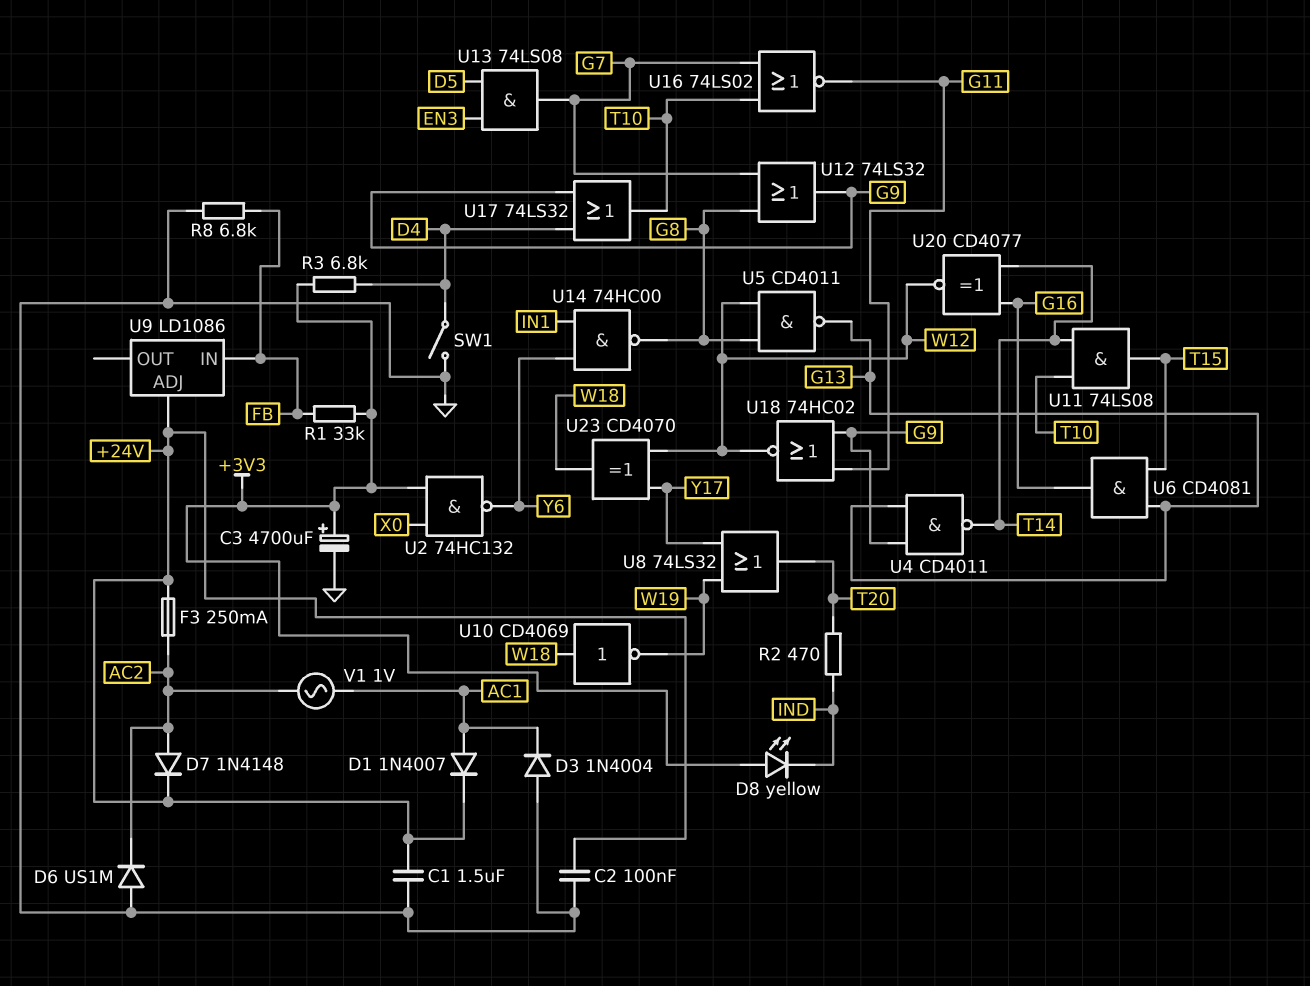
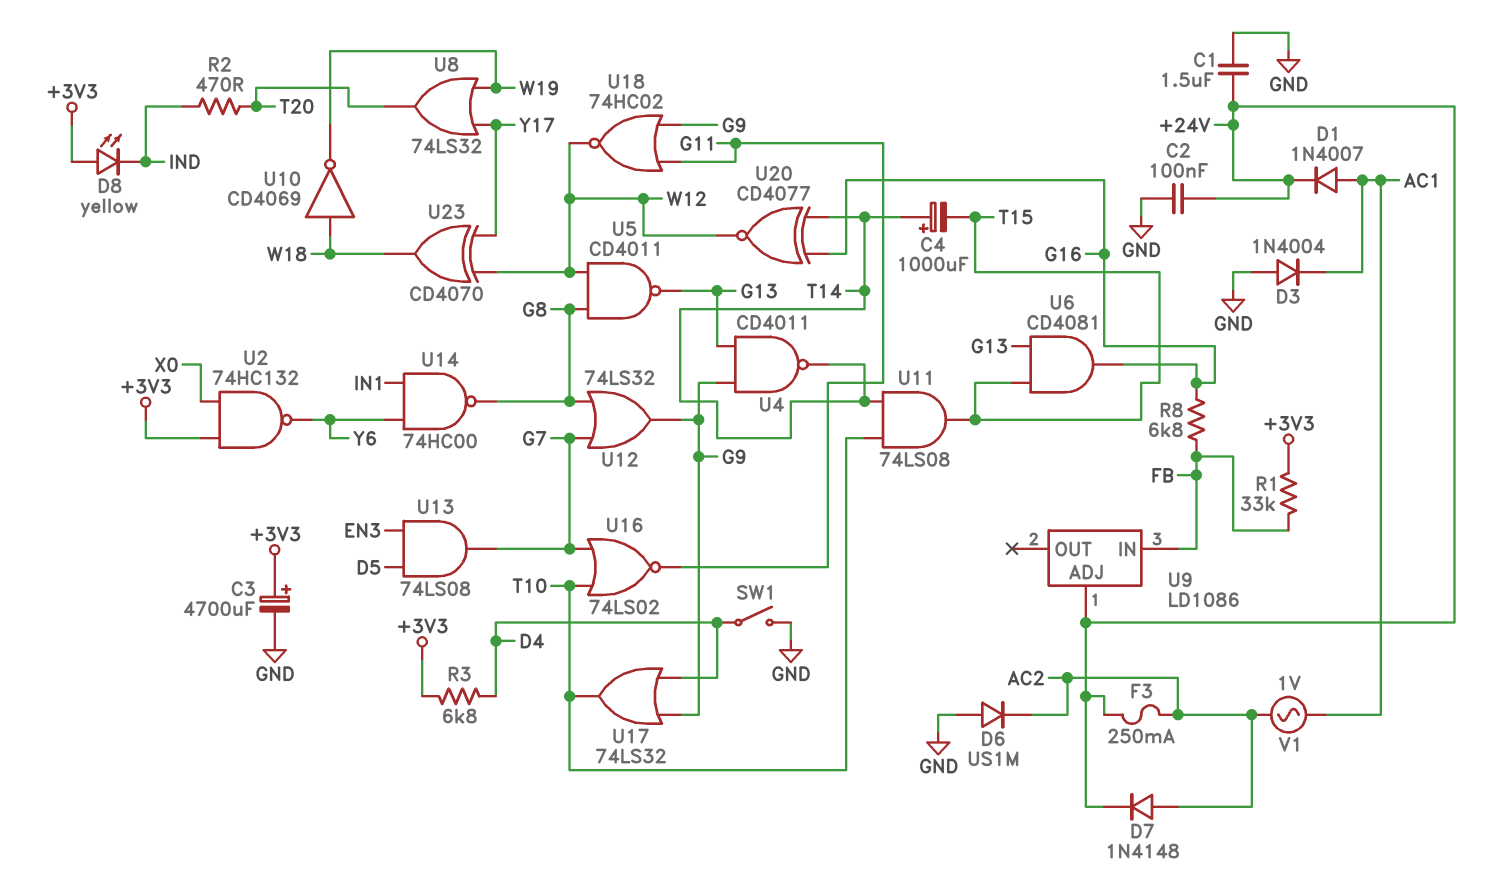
C4: none -> 1000uF (plus T14, minus T15)
R8: 6.8k (FB, GND) -> 6.8k (FB, G16)

